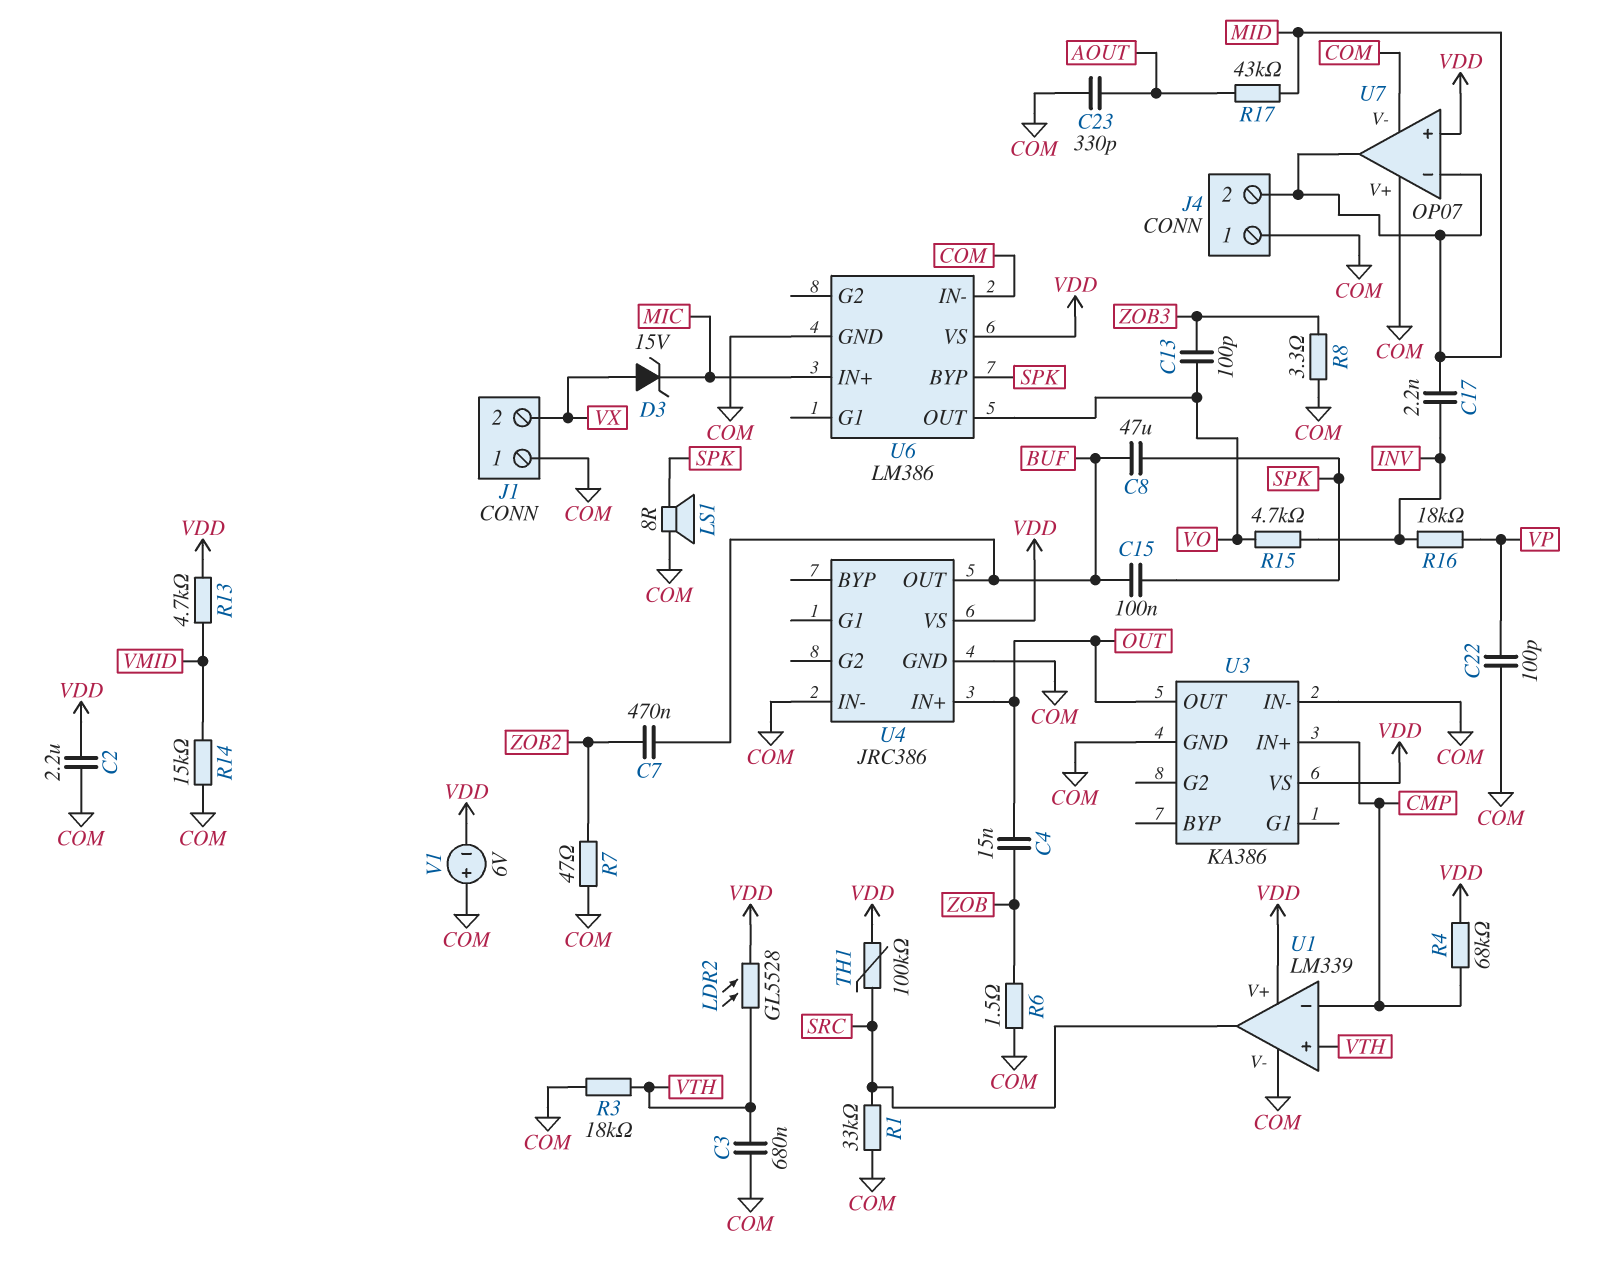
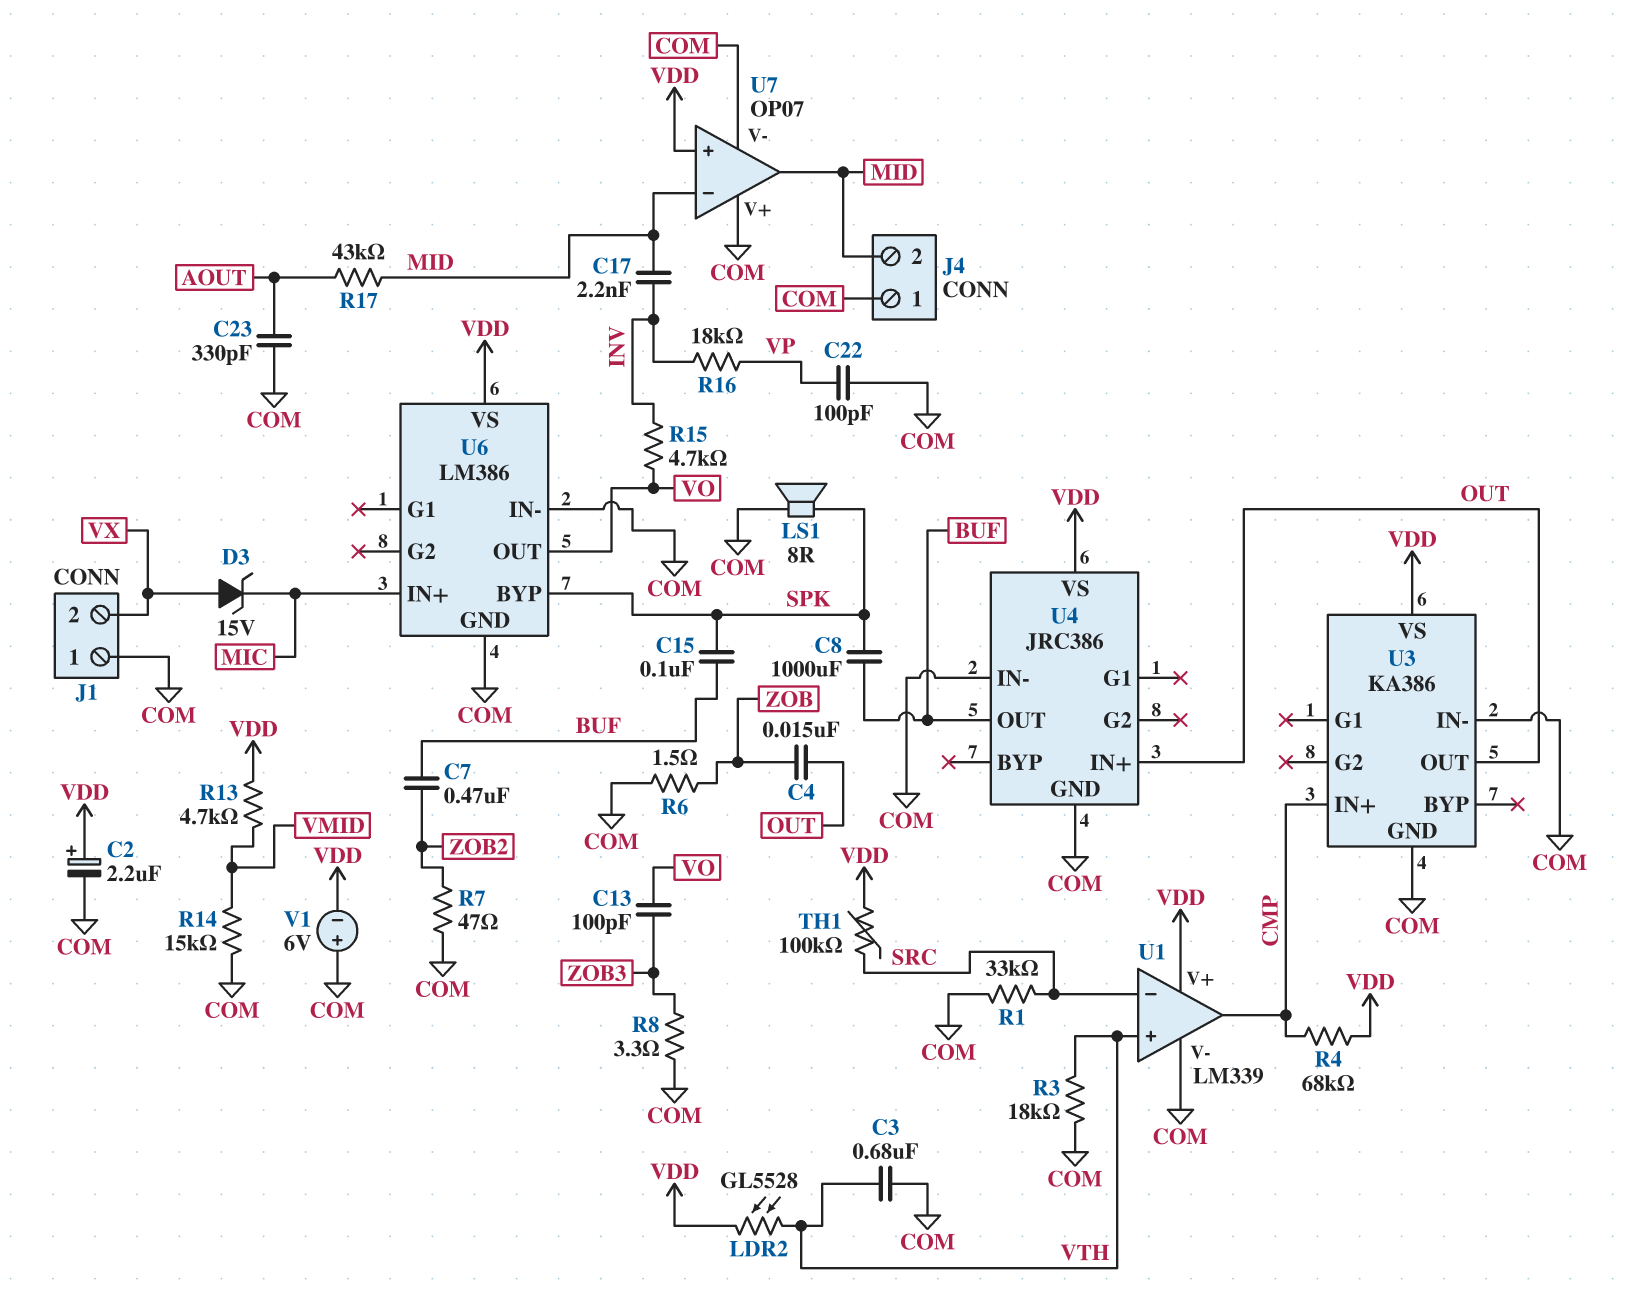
C2: 2.2uF (COM, VDD) -> 2.2uF (plus VDD, minus COM)
C8: 47uF (BUF, SPK) -> 1000uF (BUF, SPK)
U1 pin in-: CMP -> SRC
U1 pin out: SRC -> CMP

